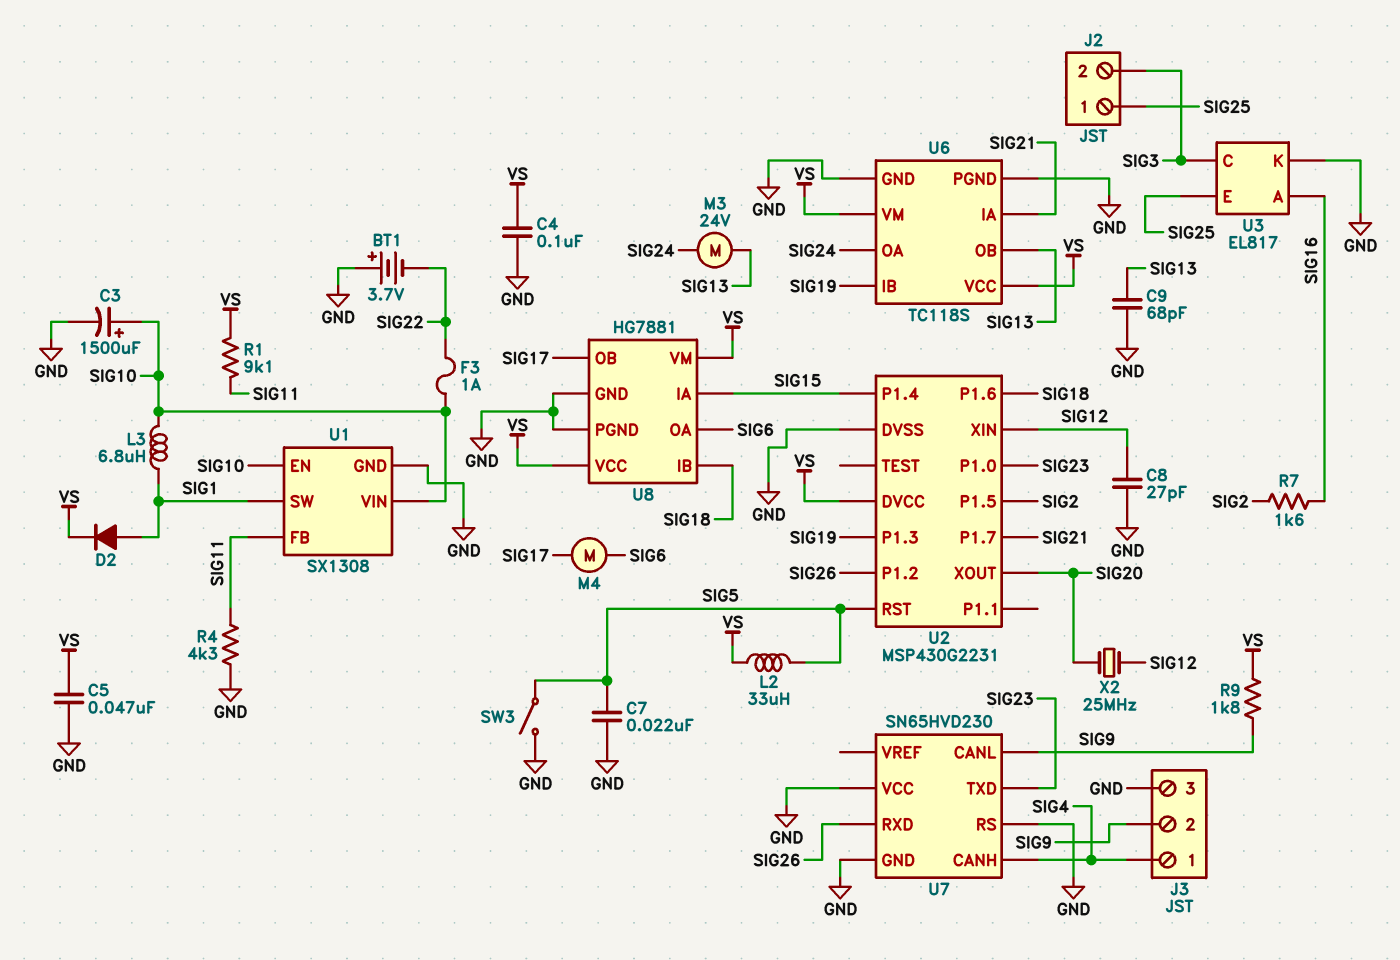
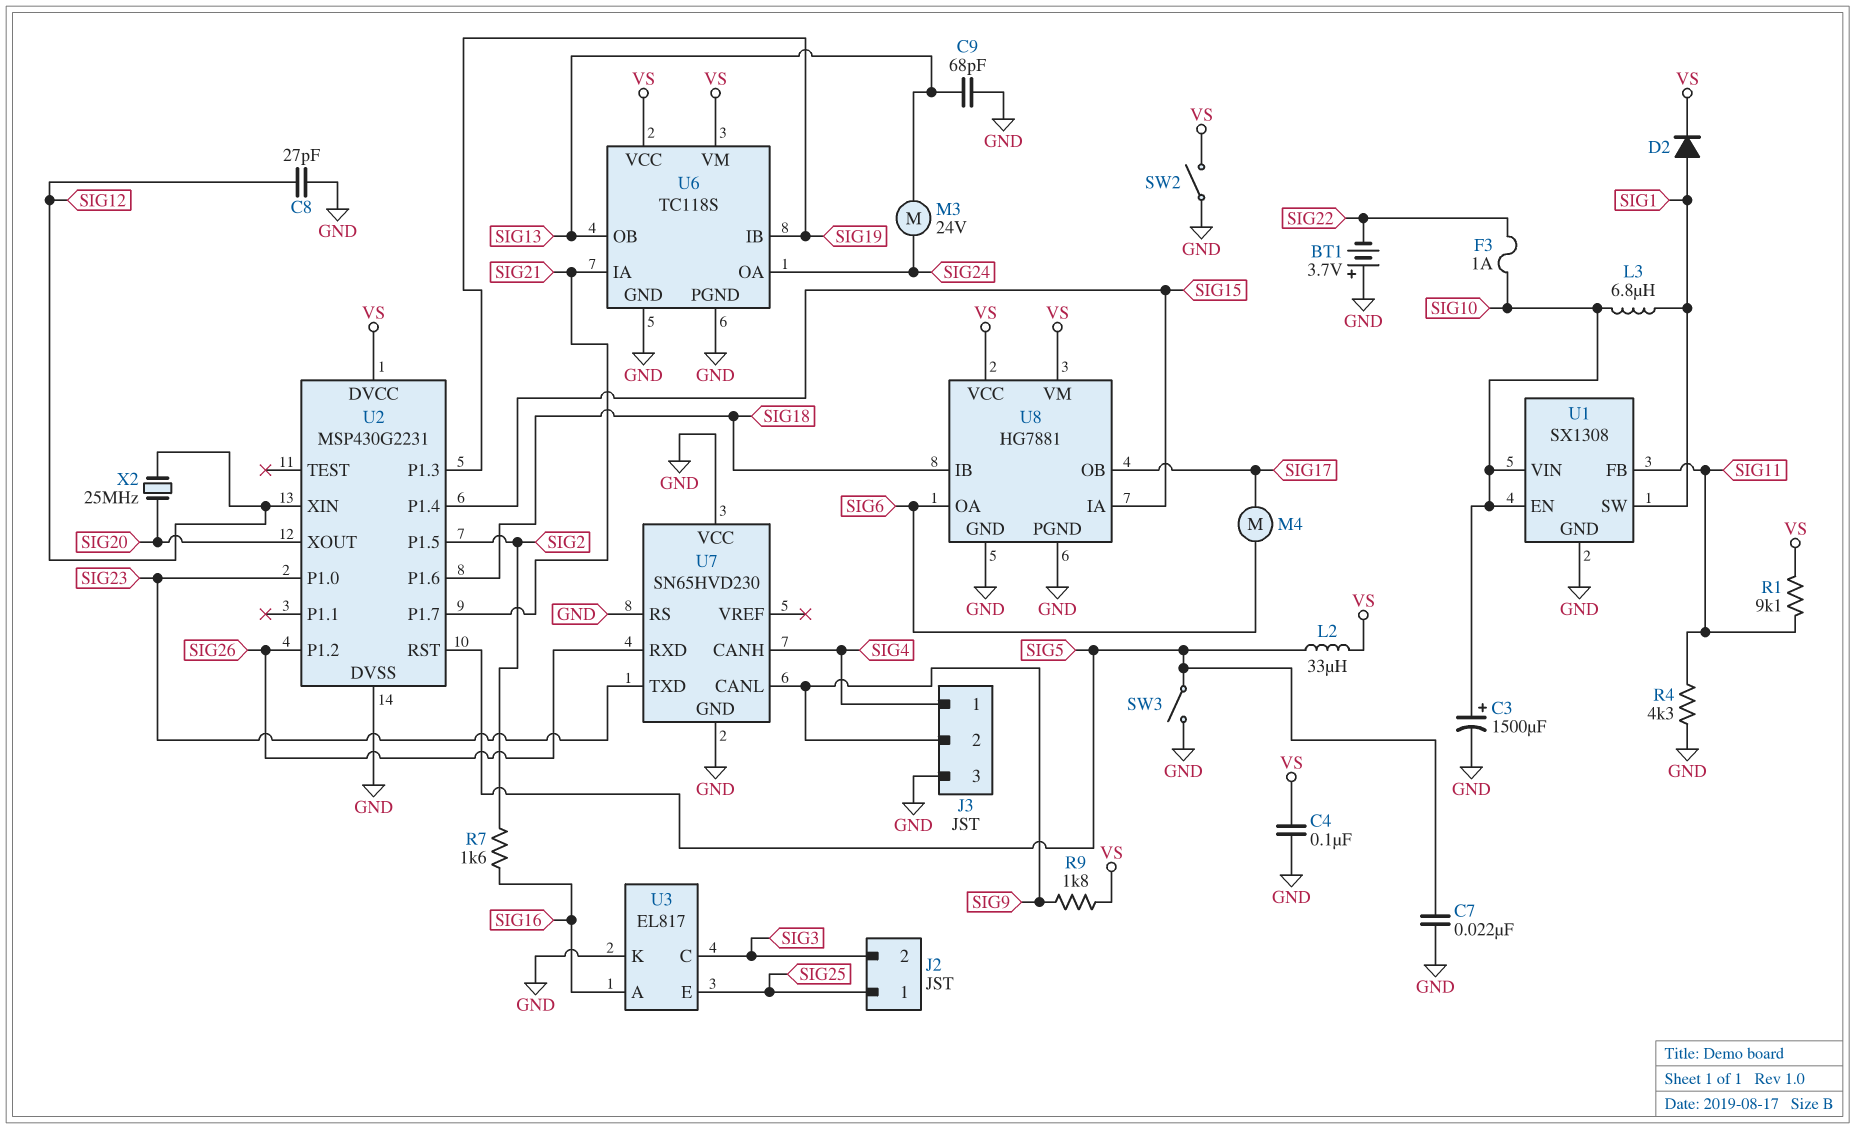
C5: 47nF (GND, VS) -> none
SW2: none -> switch (GND, VS)

